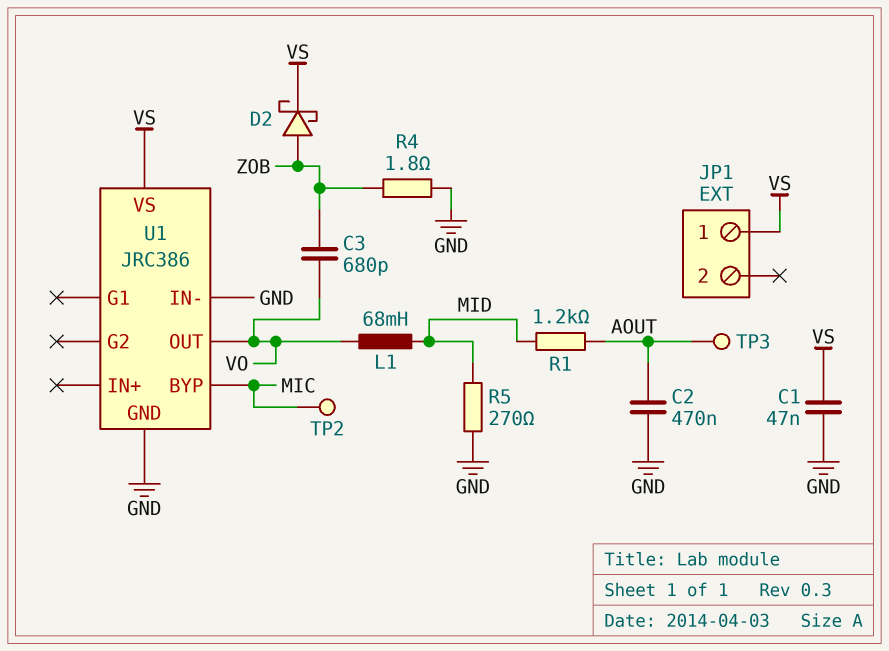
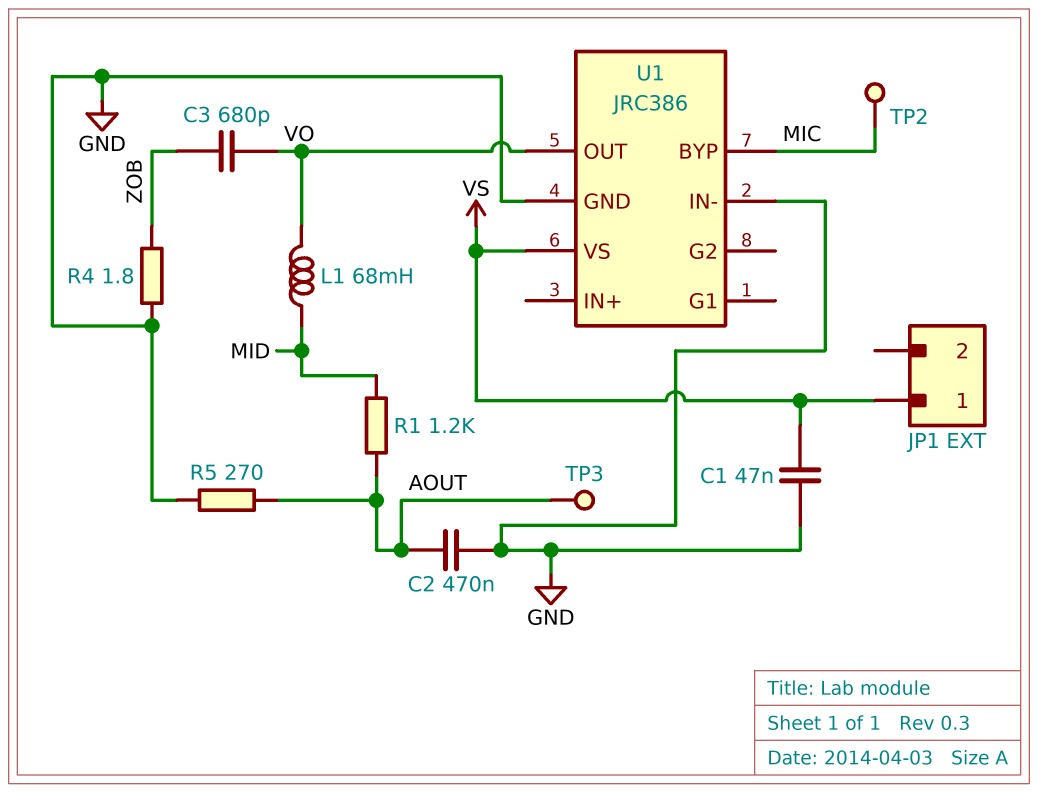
D2: schottky (A ZOB, K VS) -> none
R5: 270 (GND, MID) -> 270 (AOUT, GND)

